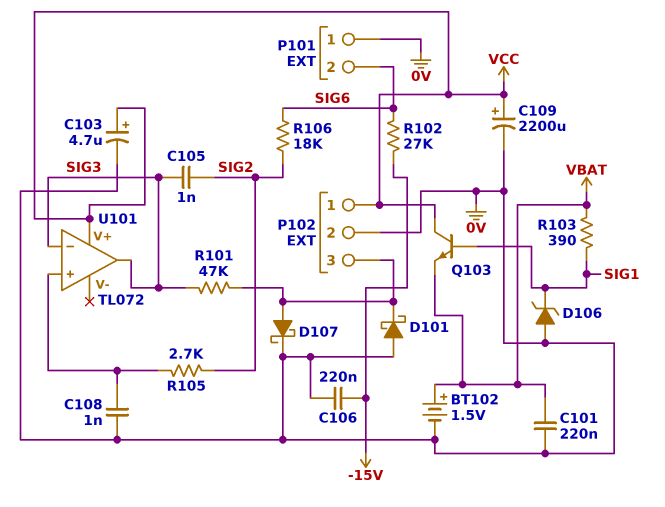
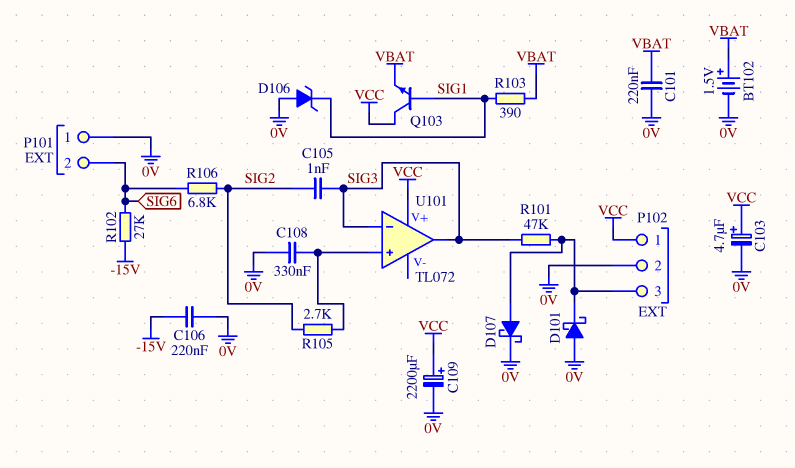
C108: 1nF (0V, U101/in+) -> 330nF (0V, U101/in+)
R106: 18k (SIG2, SIG6) -> 6.8k (SIG2, SIG6)

